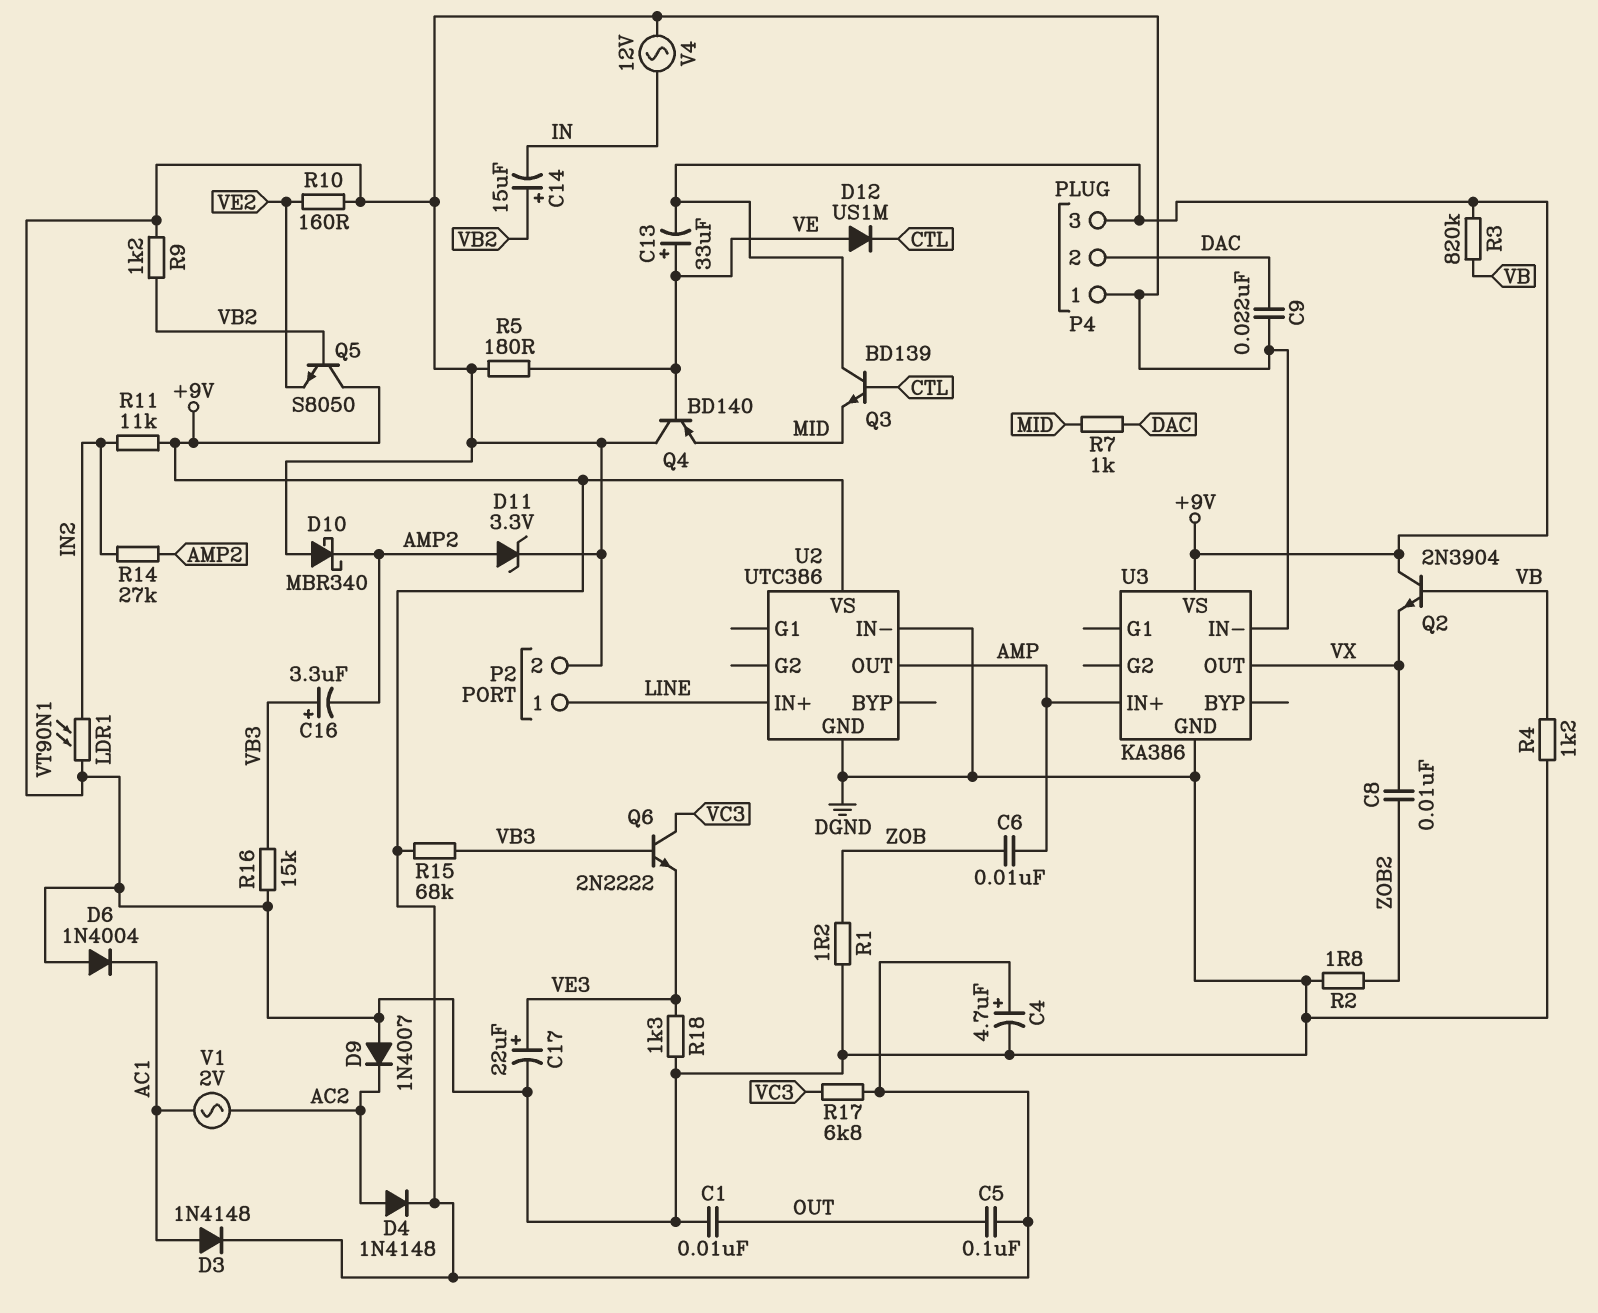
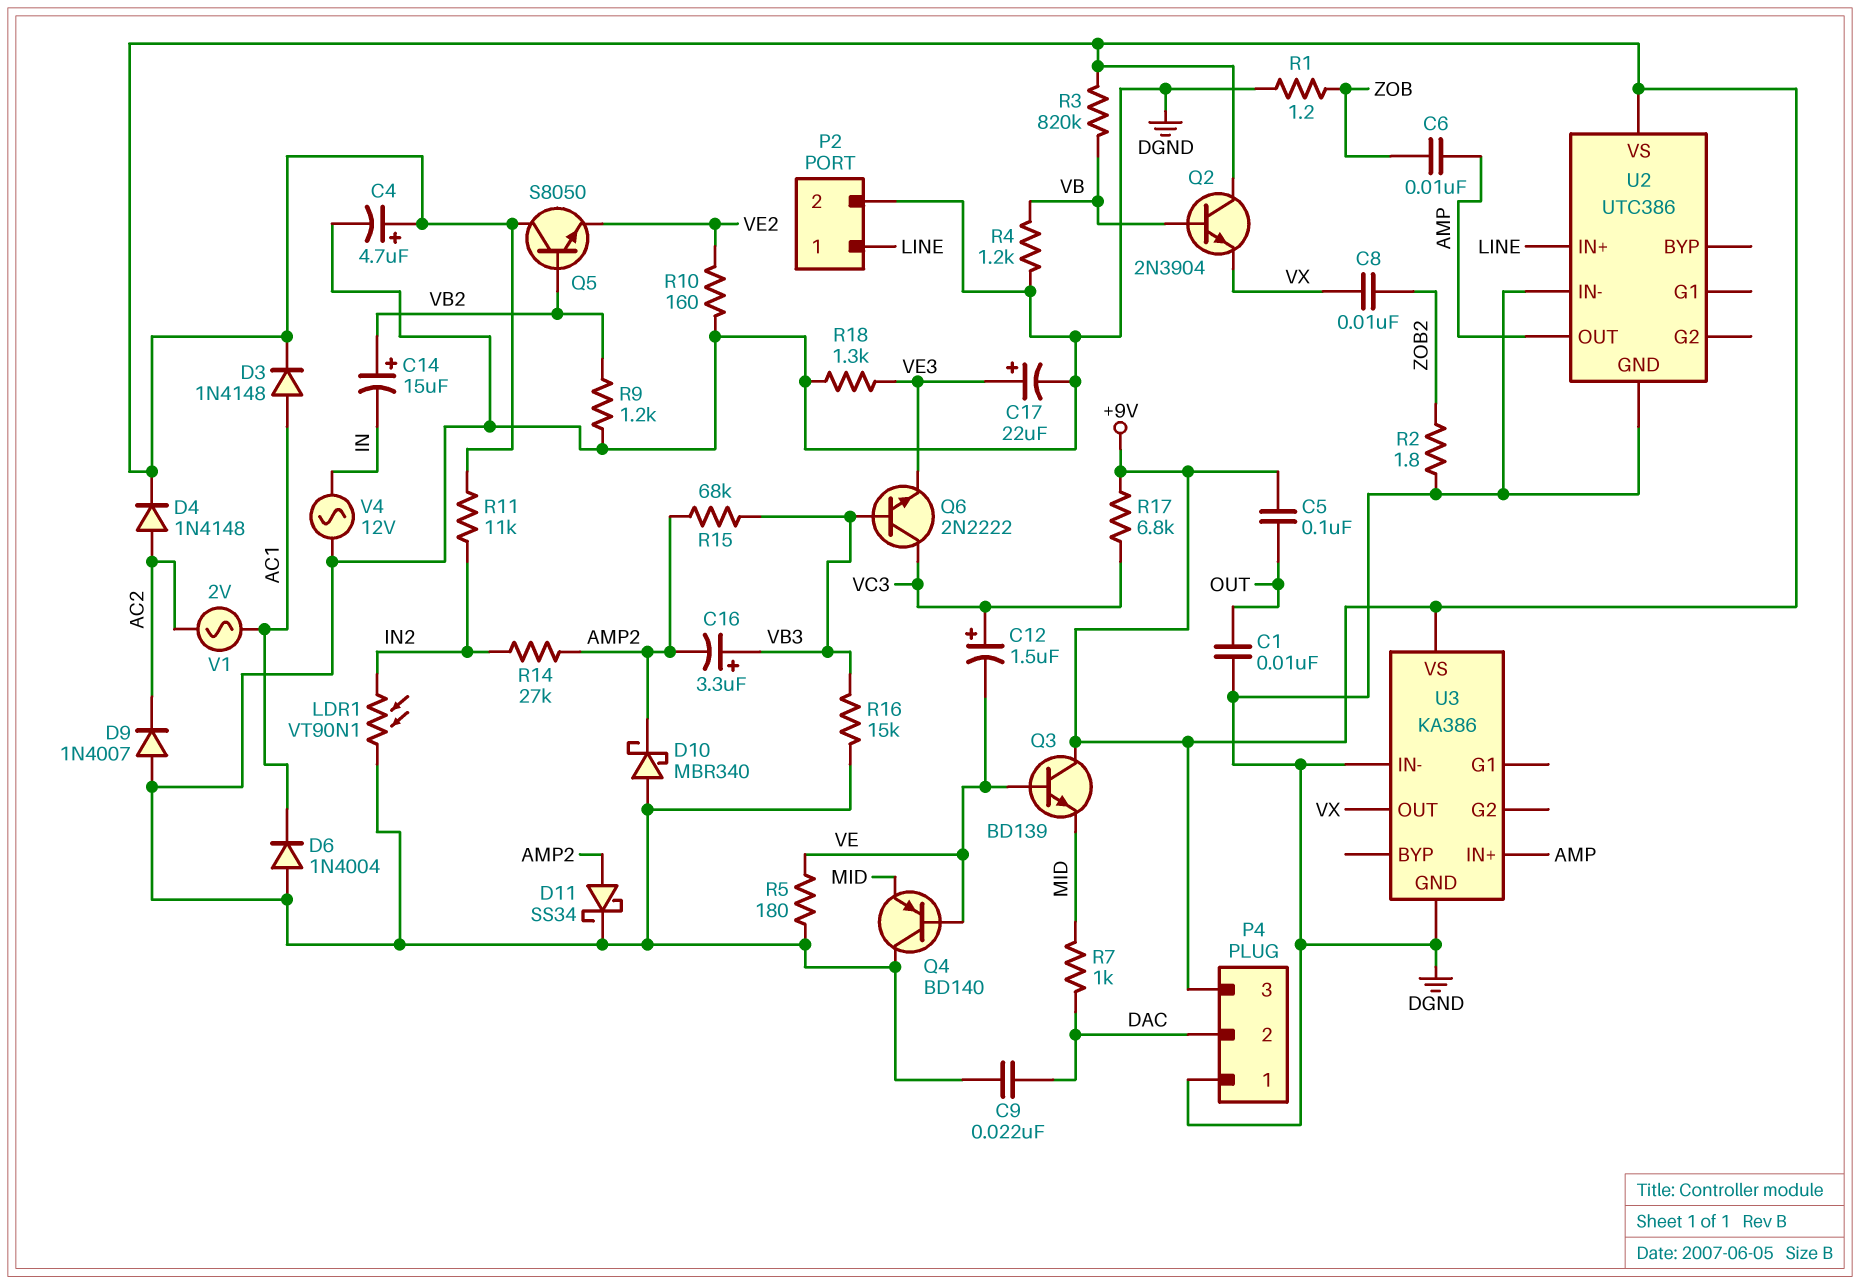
C12: none -> 1.5uF (plus VC3, minus VE)
C13: 33uF (plus VE, minus +9V) -> none
D11: zener 3.3V (A AMP2, K DGND) -> schottky SS34 (A AMP2, K DGND)
D12: diode US1M (A VE, K CTL) -> none
Q3: NPN BD139 (B CTL, C +9V, E MID) -> NPN BD139 (B VE, C +9V, E MID)
R15: 68k (+9V, VB3) -> 68k (AMP2, VB3)

